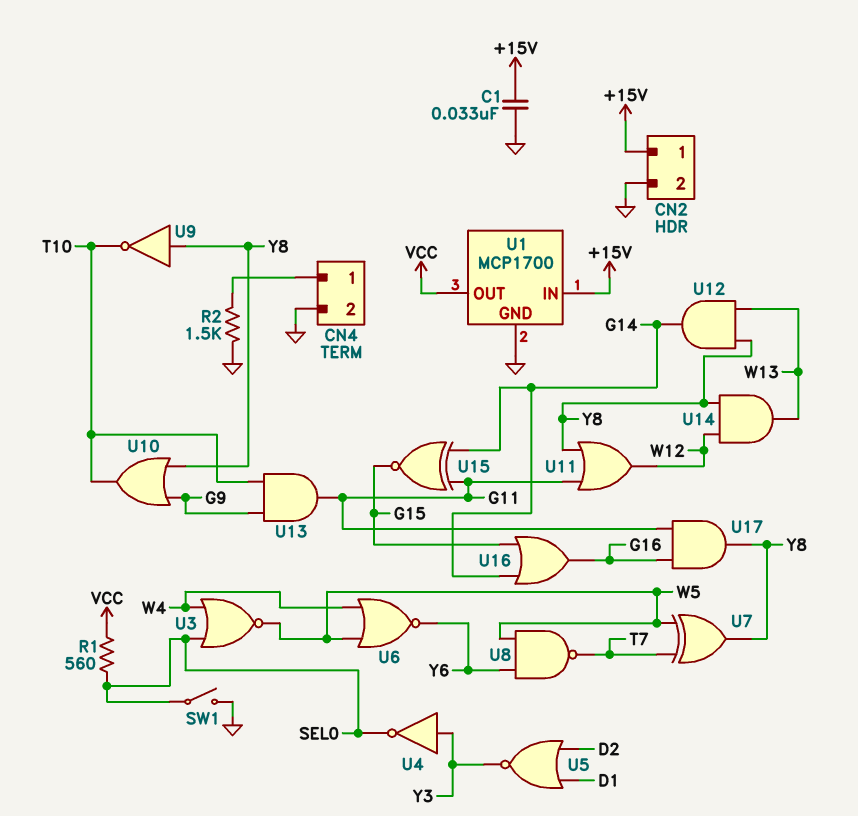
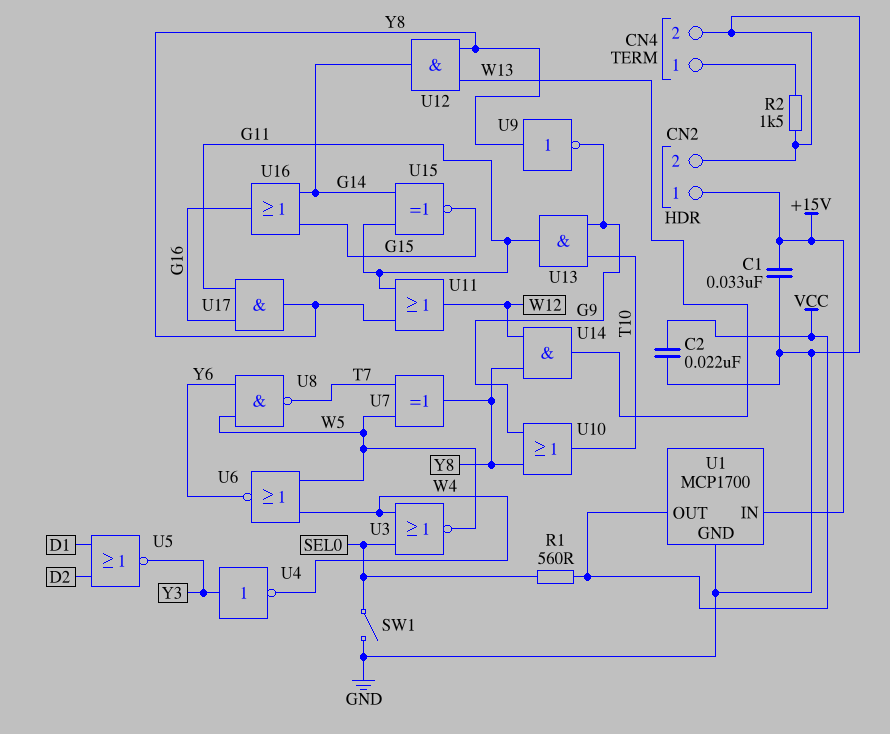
C2: none -> 22nF (GND, VCC)
U4: NOT (in Y3, out SEL0) -> NOT (in Y3, out W4)
U9: NOT (in Y8, out T10) -> NOT (in Y8, out G9)

